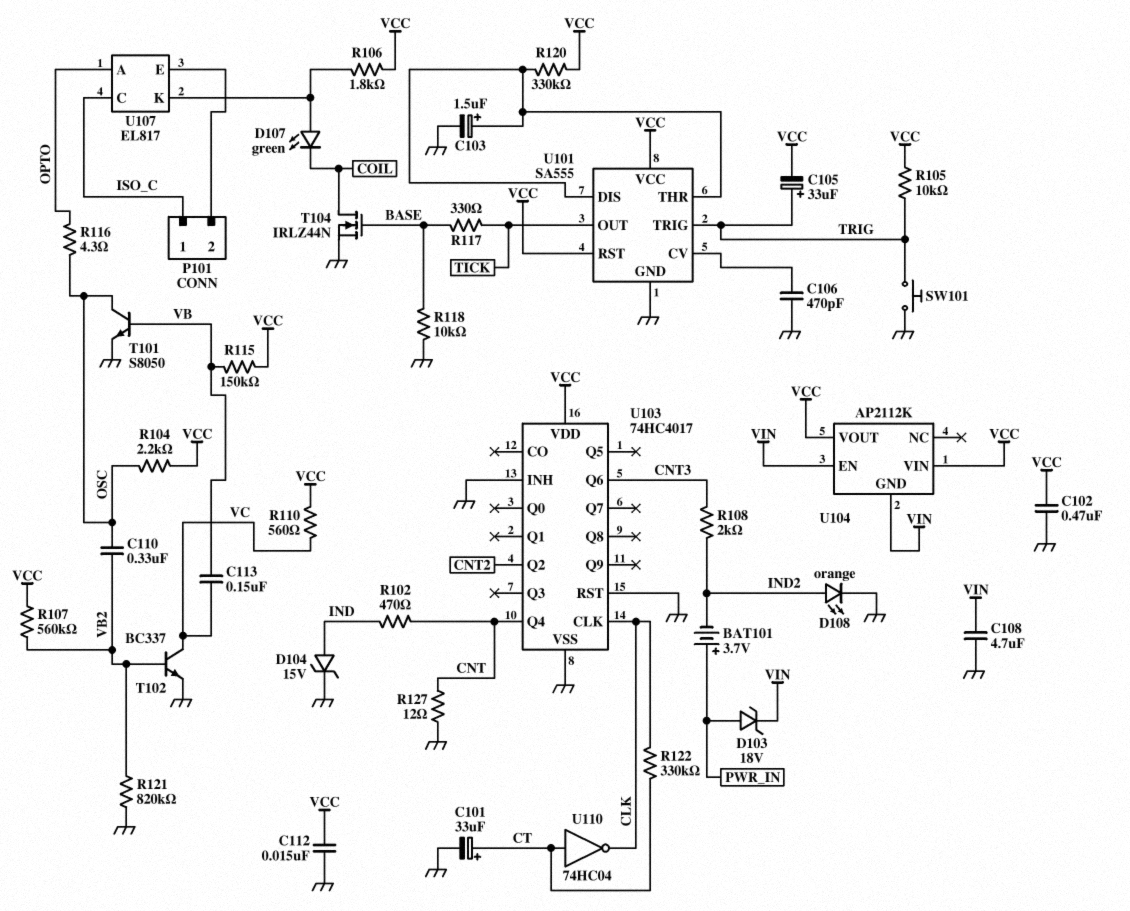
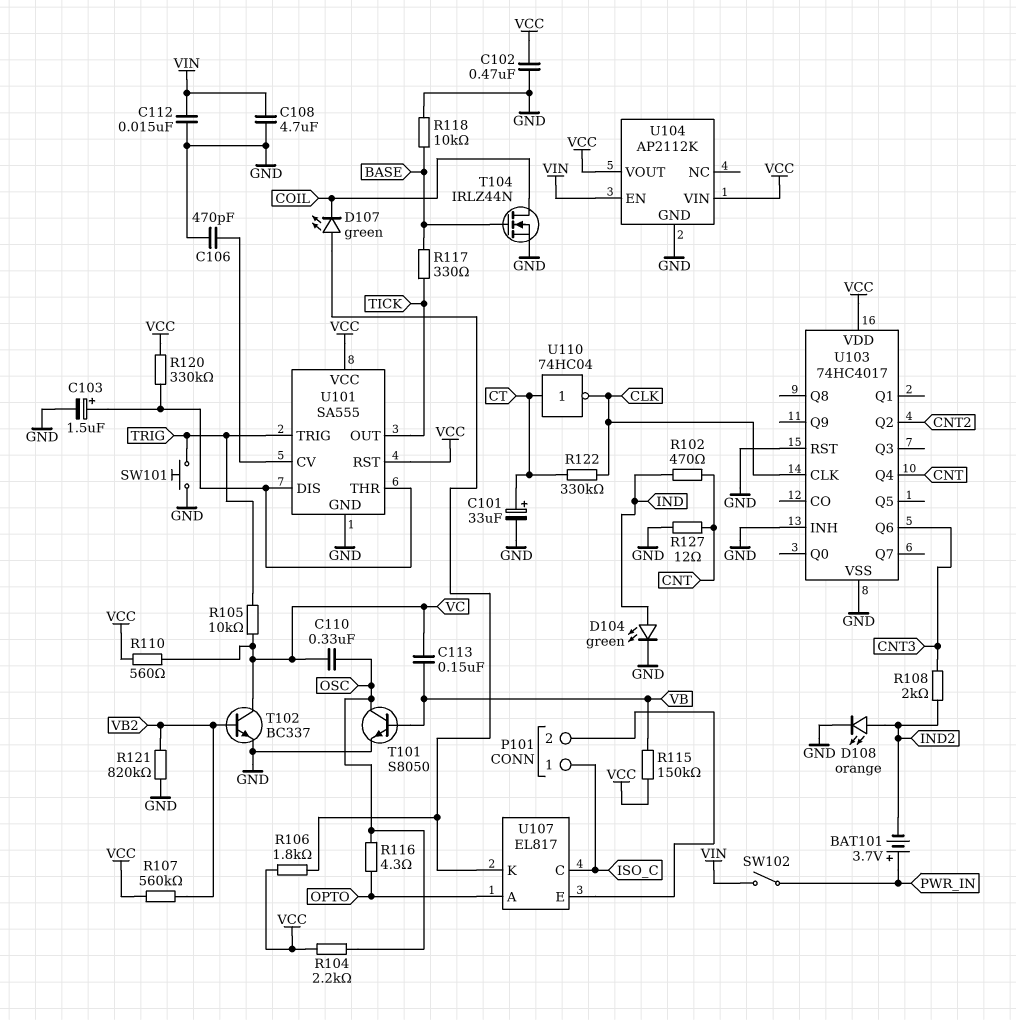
C105: 33uF (plus TRIG, minus VCC) -> none
C110: 330nF (OSC, VB2) -> 330nF (OSC, VC)
C112: 15nF (GND, VCC) -> 15nF (GND, VIN)
D103: zener 18V (A PWR_IN, K VIN) -> none
D104: zener 15V (A IND, K GND) -> LED green (A IND, K GND)
R105: 10k (TRIG, VCC) -> 10k (TRIG, VC)
SW102: none -> switch (PWR_IN, VIN)
U104 pin GND: VIN -> GND

